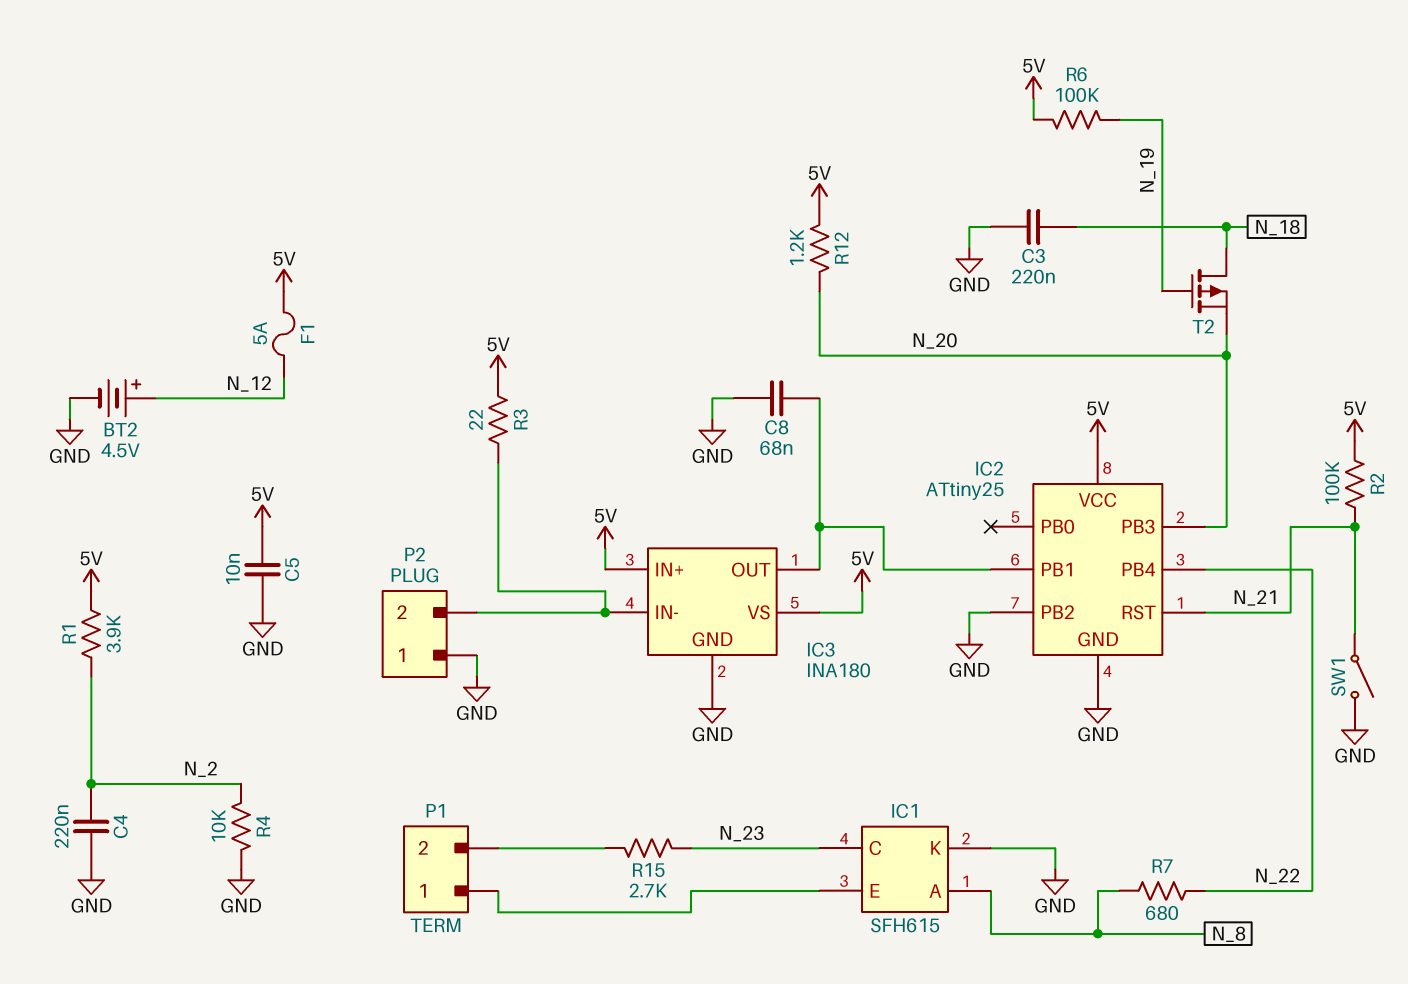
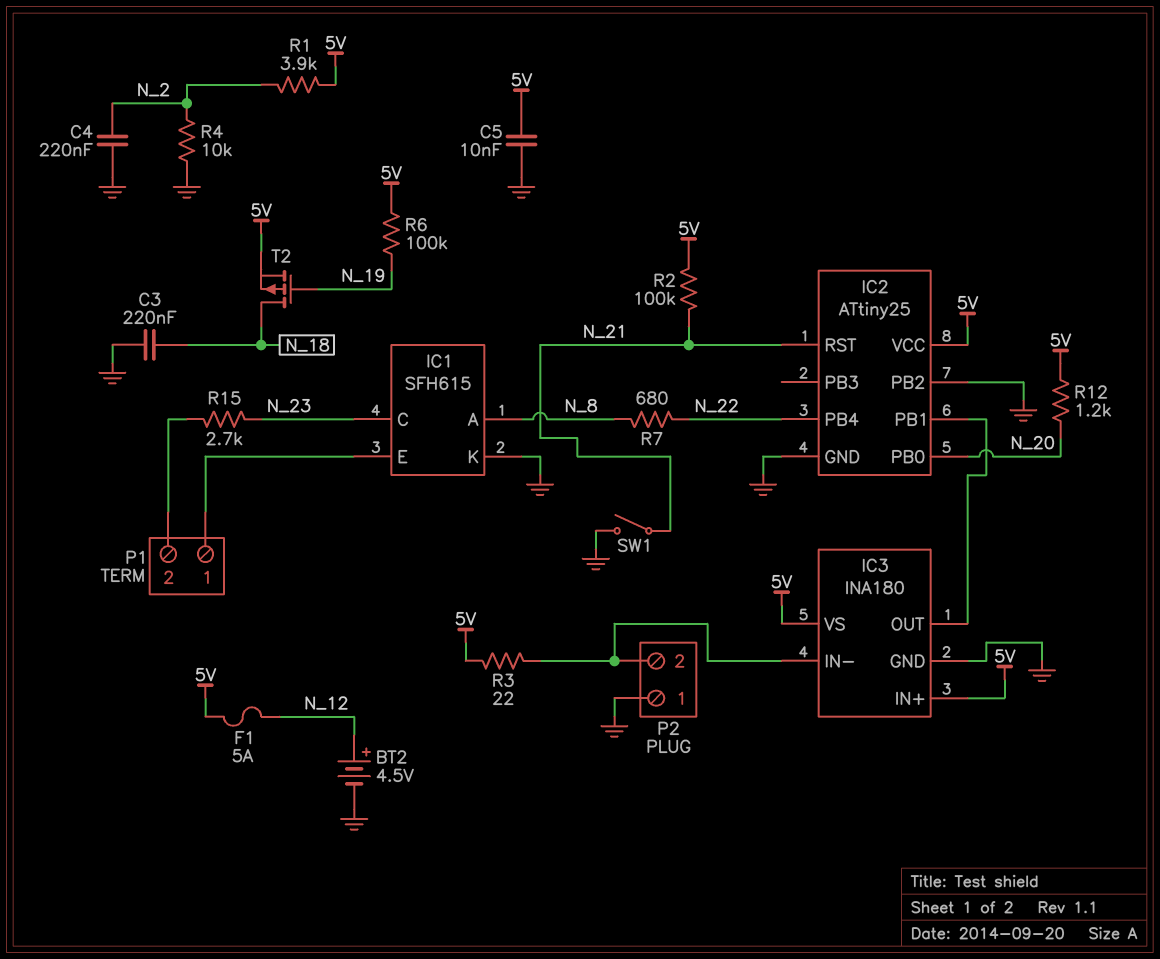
C8: 68nF (GND, IC2/PB1) -> none
IC2 pin PB0: none -> N_20
IC2 pin PB3: N_20 -> none
T2: PMOS (G N_19, D N_18, S N_20) -> PMOS (G N_19, D N_18, S 5V)

